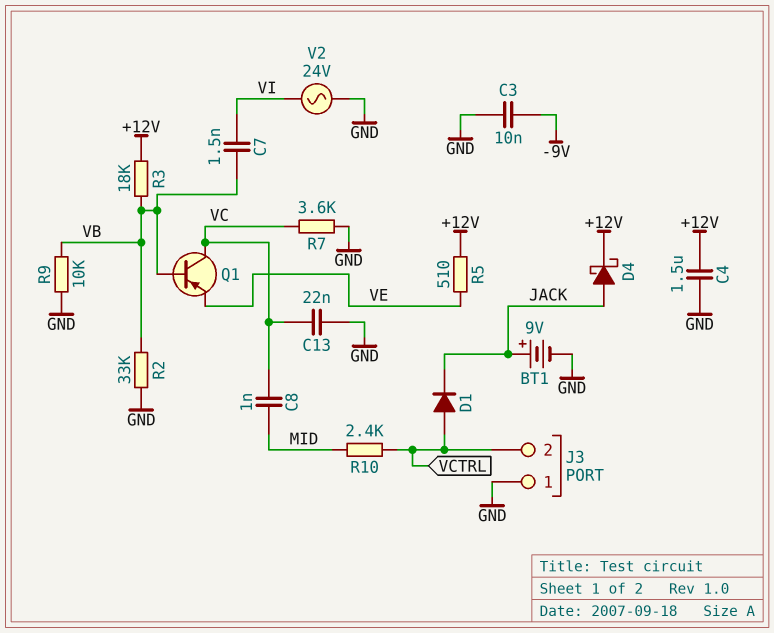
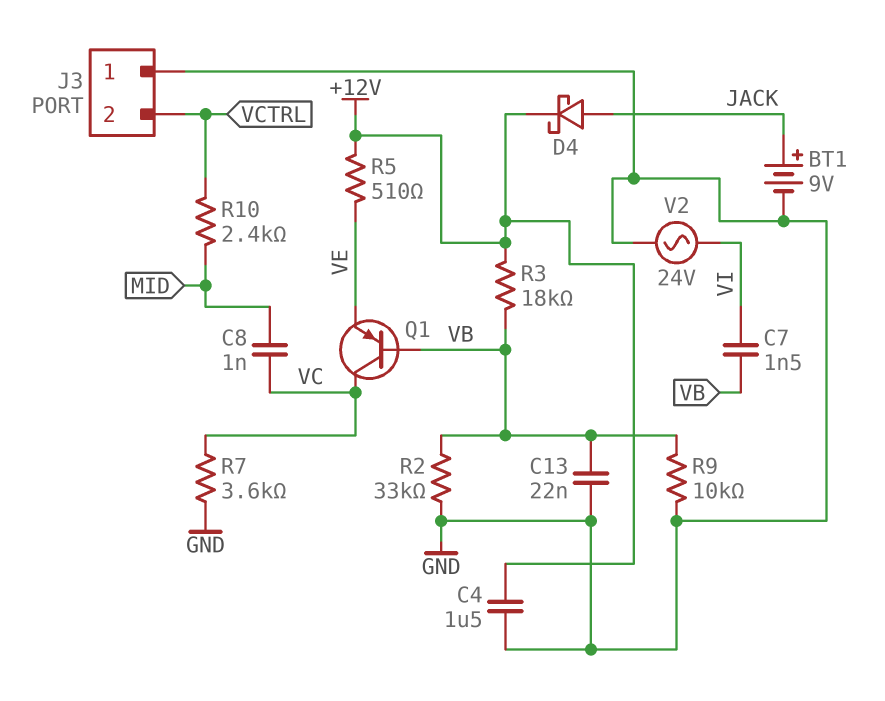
C3: 10nF (-9V, GND) -> none
C13: 22nF (GND, VC) -> 22nF (GND, VB)
D1: diode (A VCTRL, K JACK) -> none

